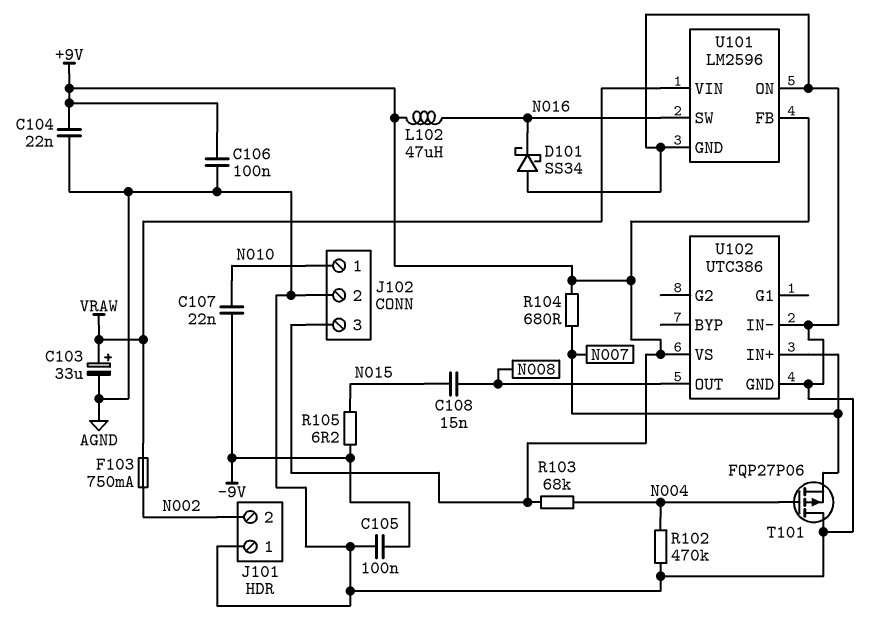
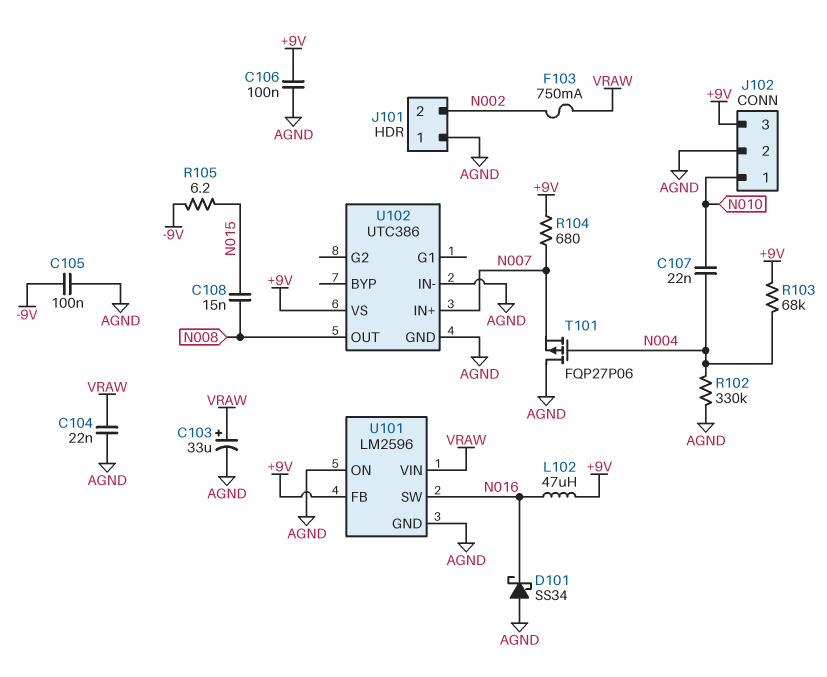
C104: 22nF (+9V, AGND) -> 22nF (AGND, VRAW)
C107: 22nF (-9V, N010) -> 22nF (N004, N010)
R102: 470k (AGND, N004) -> 330k (AGND, N004)

